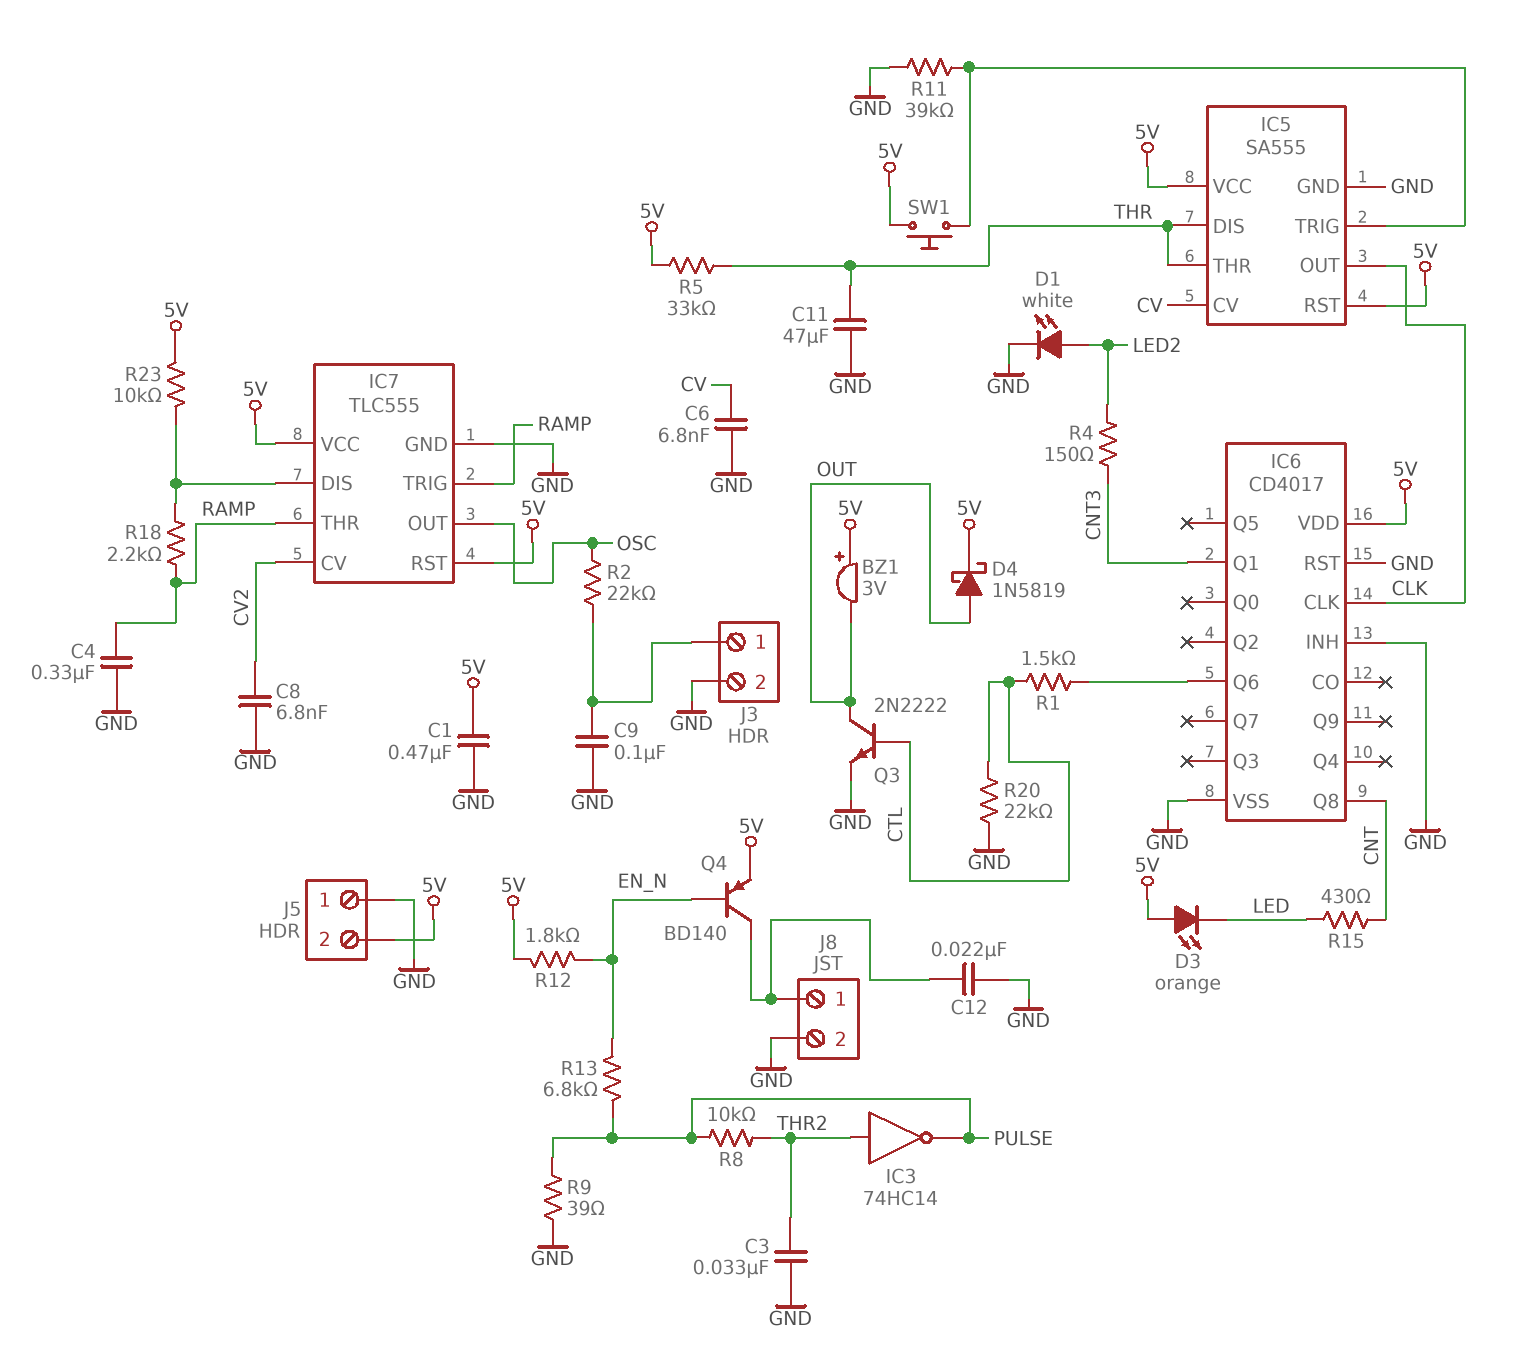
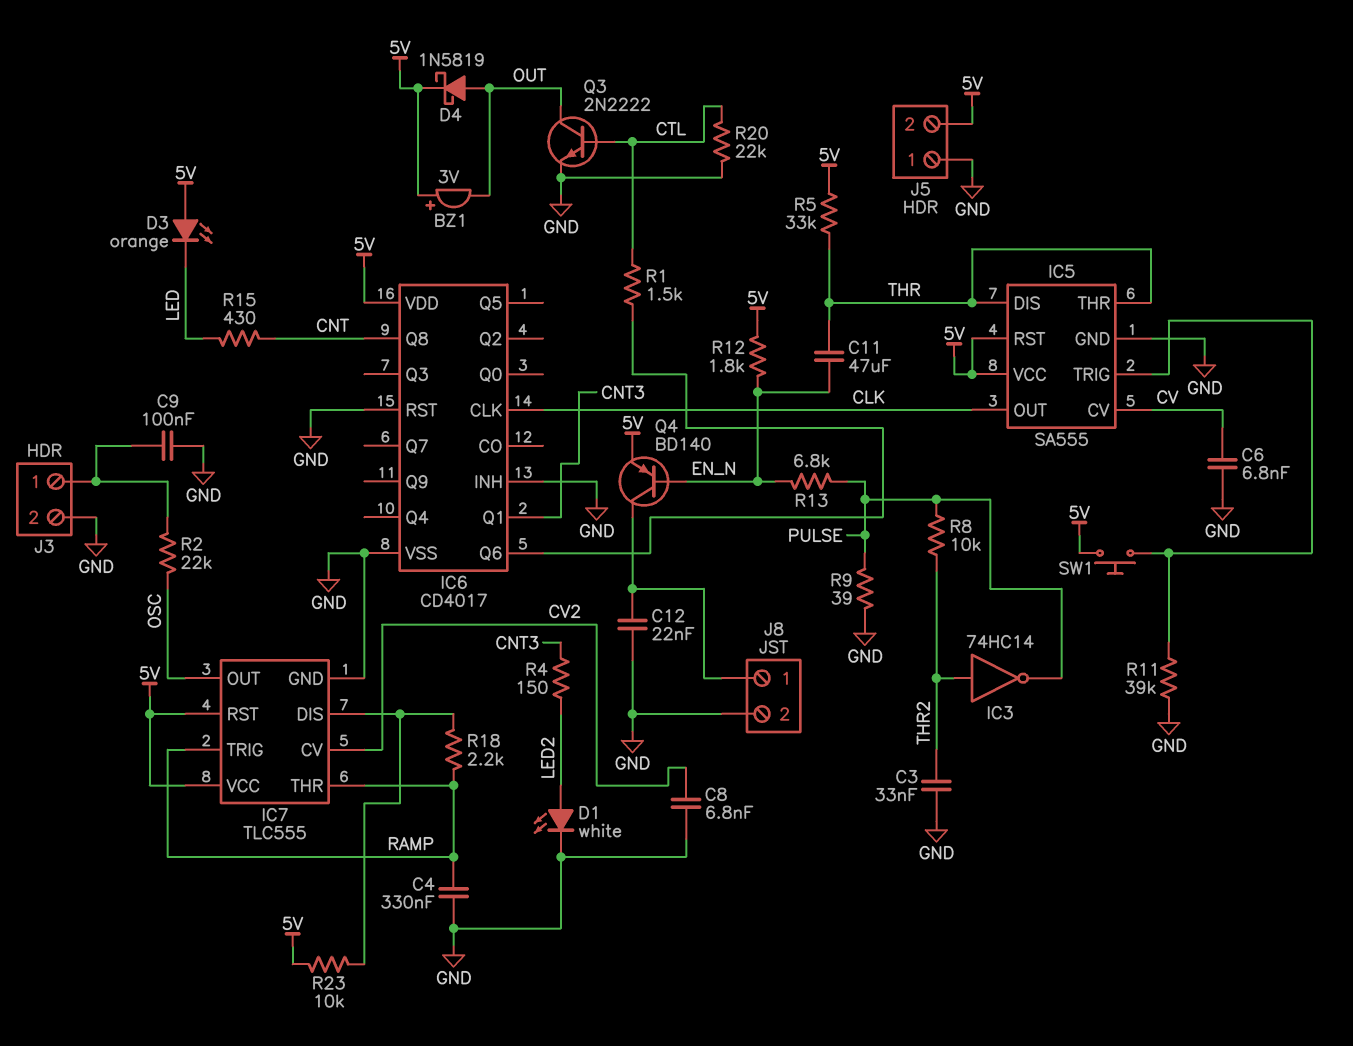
C1: 470nF (5V, GND) -> none
C11: 47uF (GND, THR) -> 47uF (EN_N, THR)

